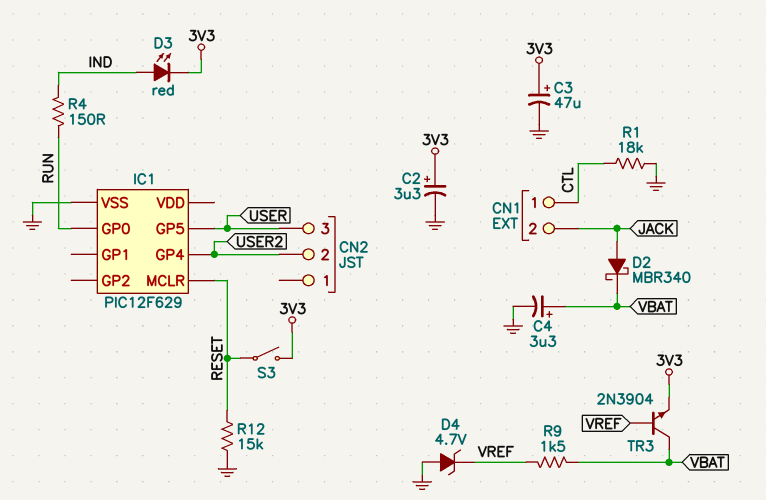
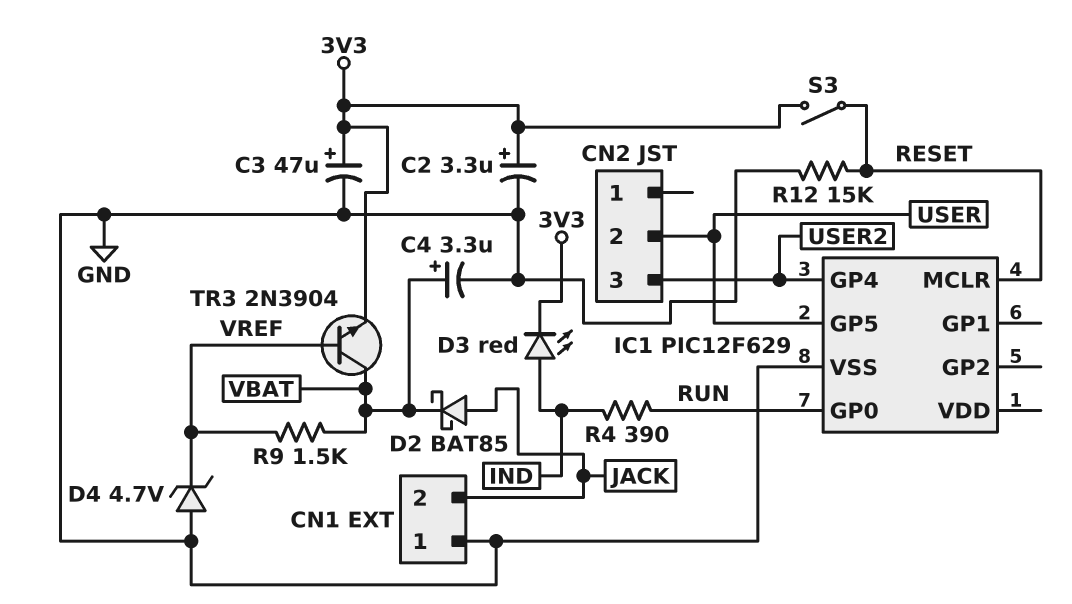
CN1 pin 1: CTL -> GND
CN2 pin 2: USER2 -> USER
CN2 pin 3: USER -> USER2
D2: schottky MBR340 (A JACK, K VBAT) -> schottky BAT85 (A JACK, K VBAT)
R1: 18k (CTL, GND) -> none
R4: 150 (IND, RUN) -> 390 (IND, RUN)

